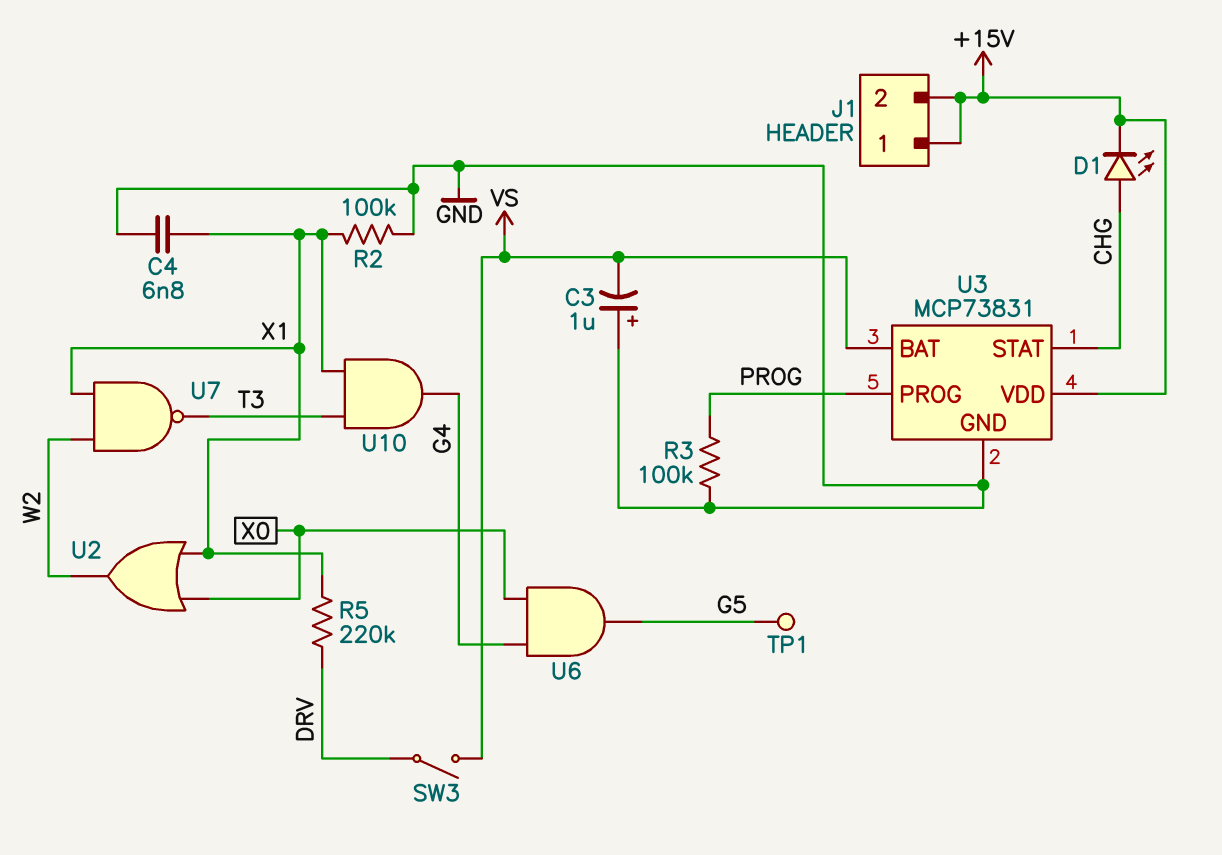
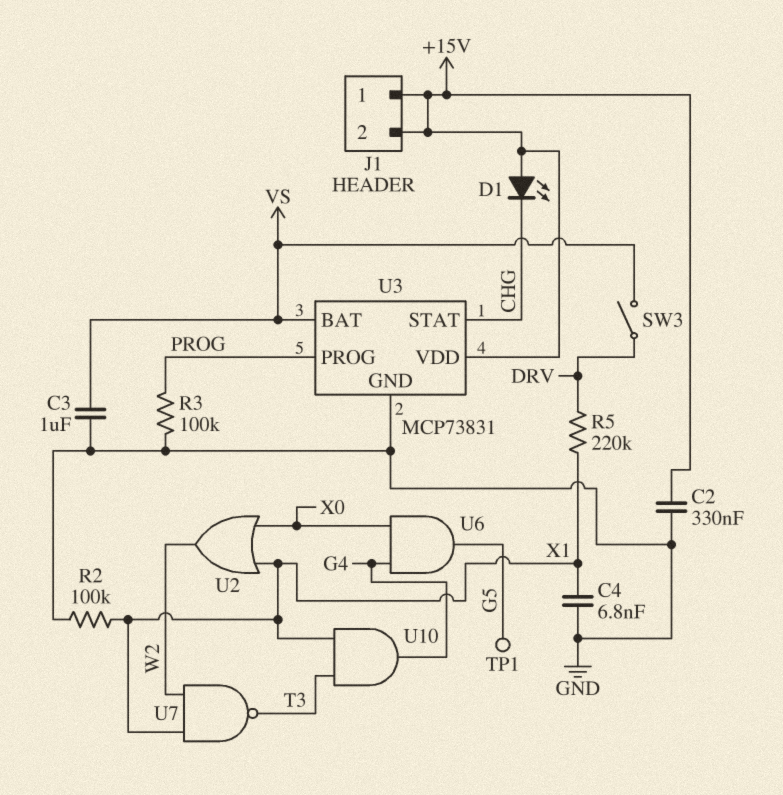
C2: none -> 330nF (+15V, GND)
C3: 1uF (plus GND, minus VS) -> 1uF (GND, VS)
D1: LED (A CHG, K +15V) -> LED (A +15V, K CHG)

